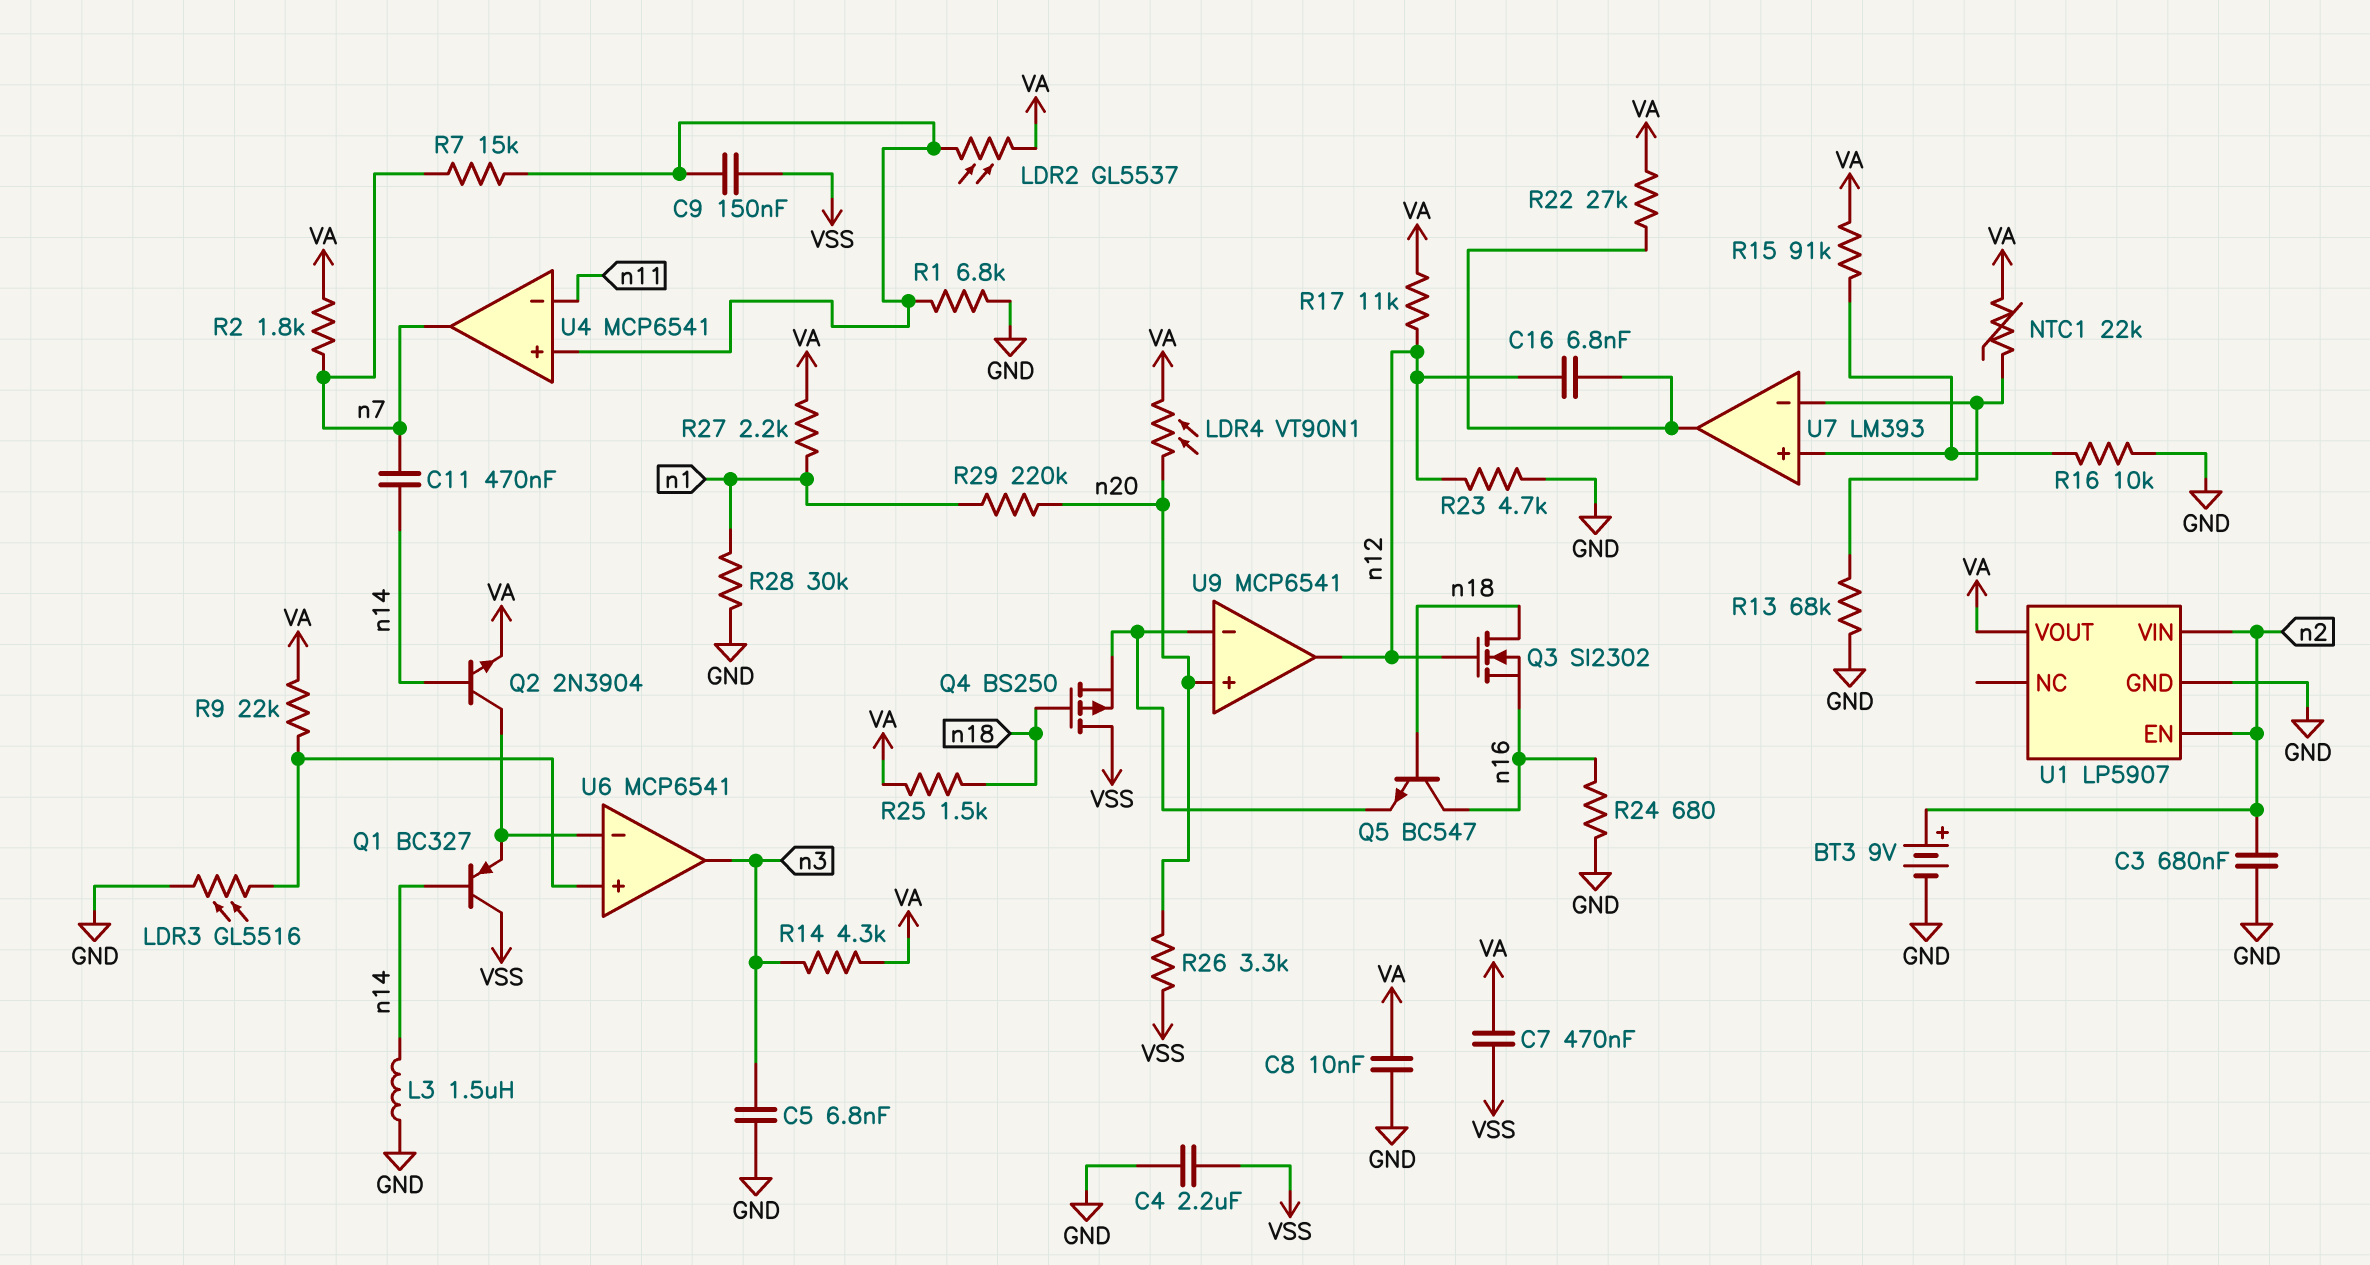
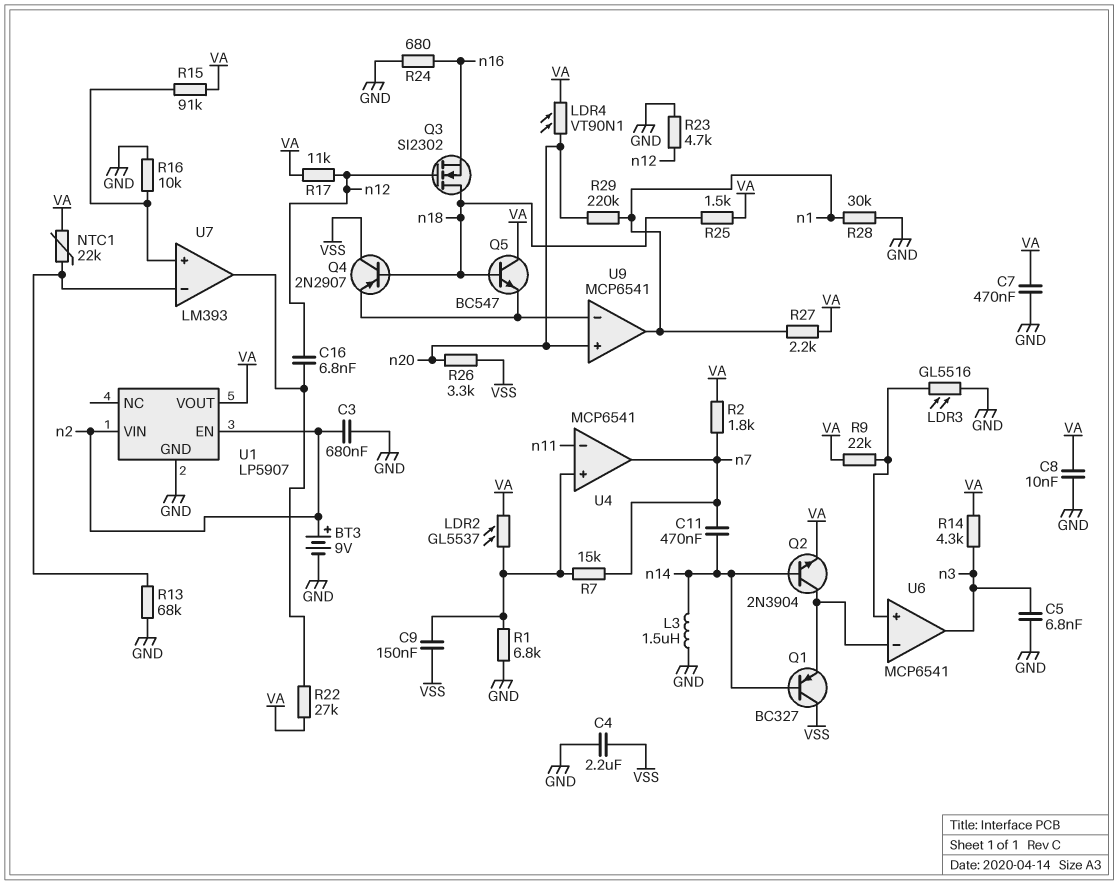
C7: 470nF (VA, VSS) -> 470nF (GND, VA)
Q4: PMOS BS250 (G n18, D VSS, S U9/in-) -> PNP 2N2907 (B n18, C VSS, E U9/in-)
Q5: NPN BC547 (B n18, C n16, E U9/in-) -> NPN BC547 (B n18, C VA, E U9/in-)
U9 pin out: n12 -> n1

